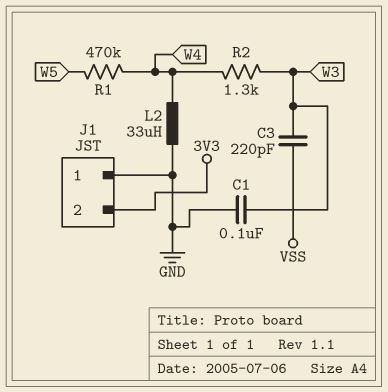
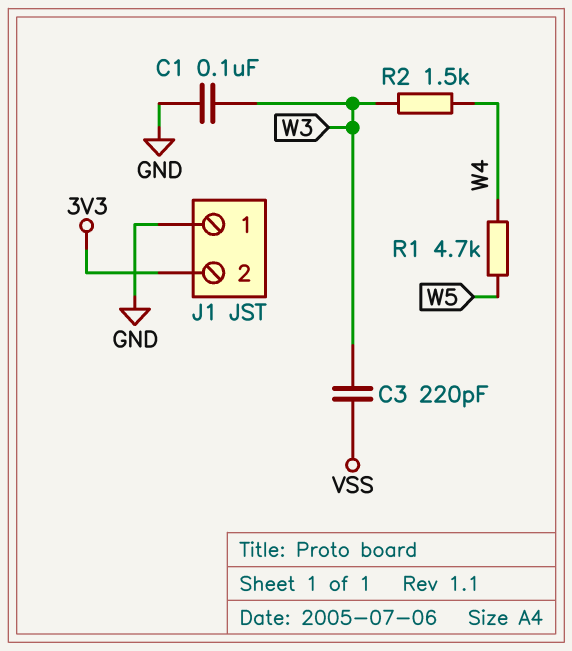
L2: 33uH (GND, W4) -> none
R1: 470k (W4, W5) -> 4.7k (W4, W5)
R2: 1.3k (W3, W4) -> 1.5k (W3, W4)

